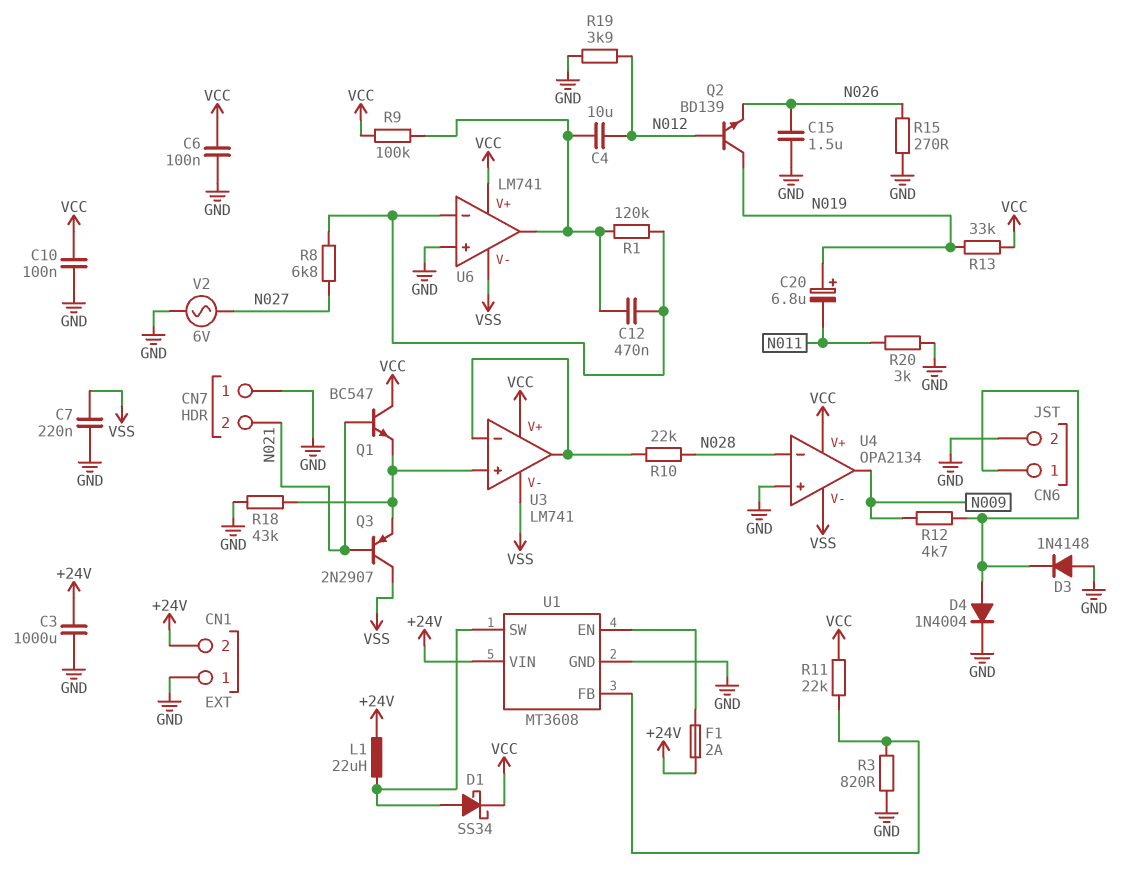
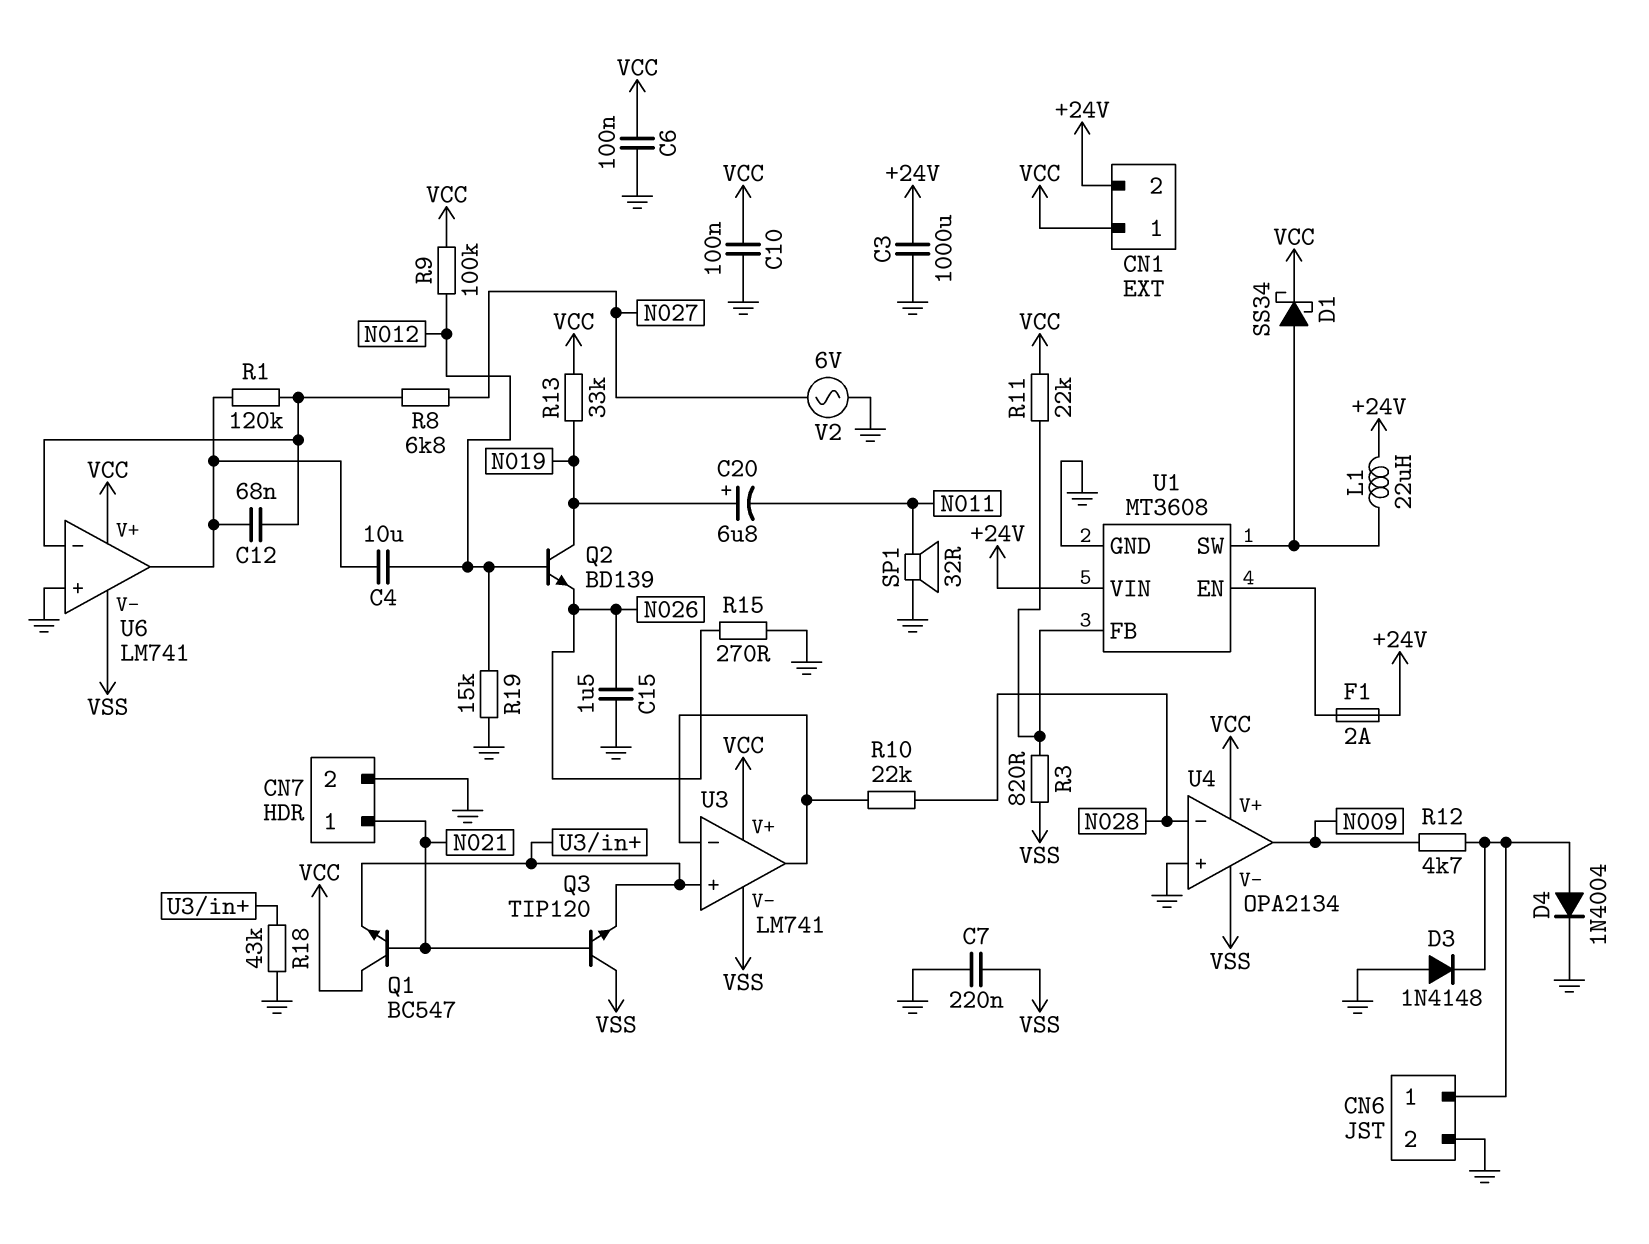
C12: 470nF (U6/in-, U6/out) -> 68nF (U6/in-, U6/out)
CN1 pin 1: GND -> VCC
CN7 pin 1: GND -> N021
CN7 pin 2: N021 -> GND
Q3: PNP 2N2907 (B N021, C VSS, E U3/in+) -> NPN TIP120 (B N021, C VSS, E U3/in+)
R3: 820 (GND, U1/FB) -> 820 (U1/FB, VSS)
R9: 100k (U6/out, VCC) -> 100k (N012, VCC)
R19: 3.9k (GND, N012) -> 15k (GND, N012)
R20: 3k (GND, N011) -> none
SP1: none -> speaker 32R (GND, N011)

